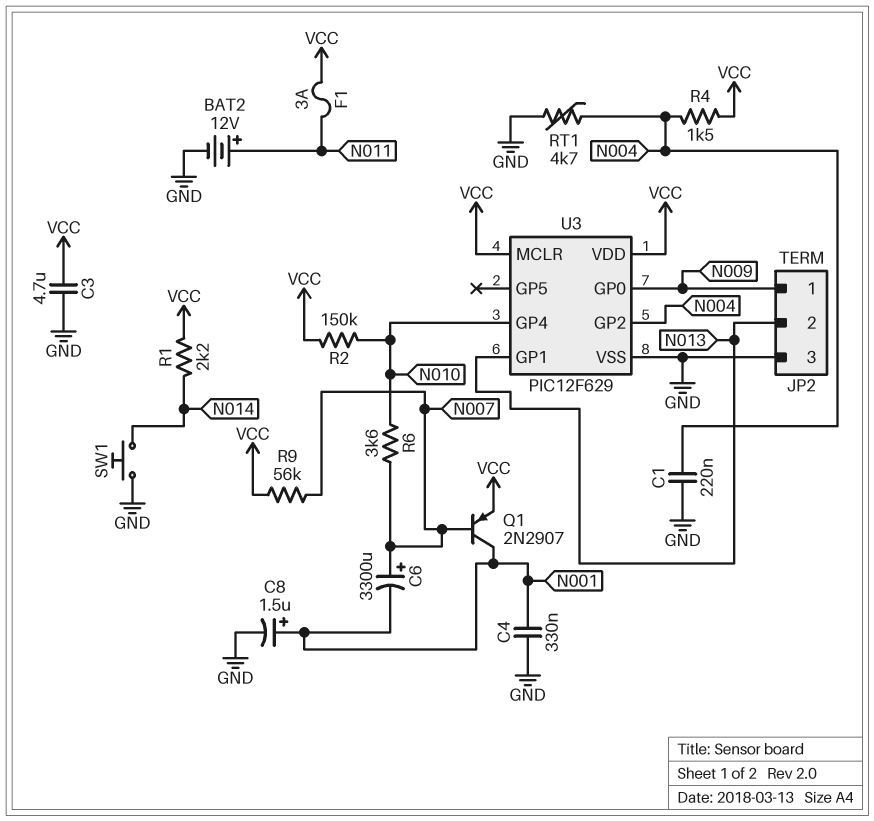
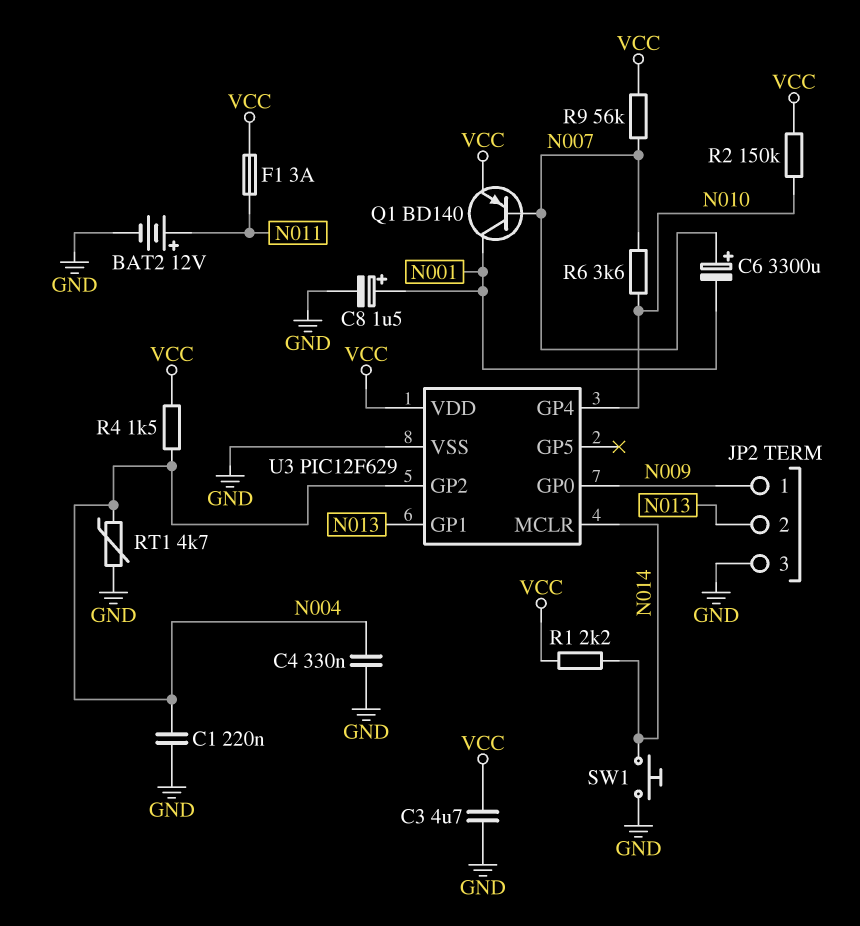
C4: 330nF (GND, N001) -> 330nF (GND, N004)
Q1: PNP 2N2907 (B N007, C N001, E VCC) -> PNP BD140 (B N007, C N001, E VCC)
U3 pin MCLR: VCC -> N014

